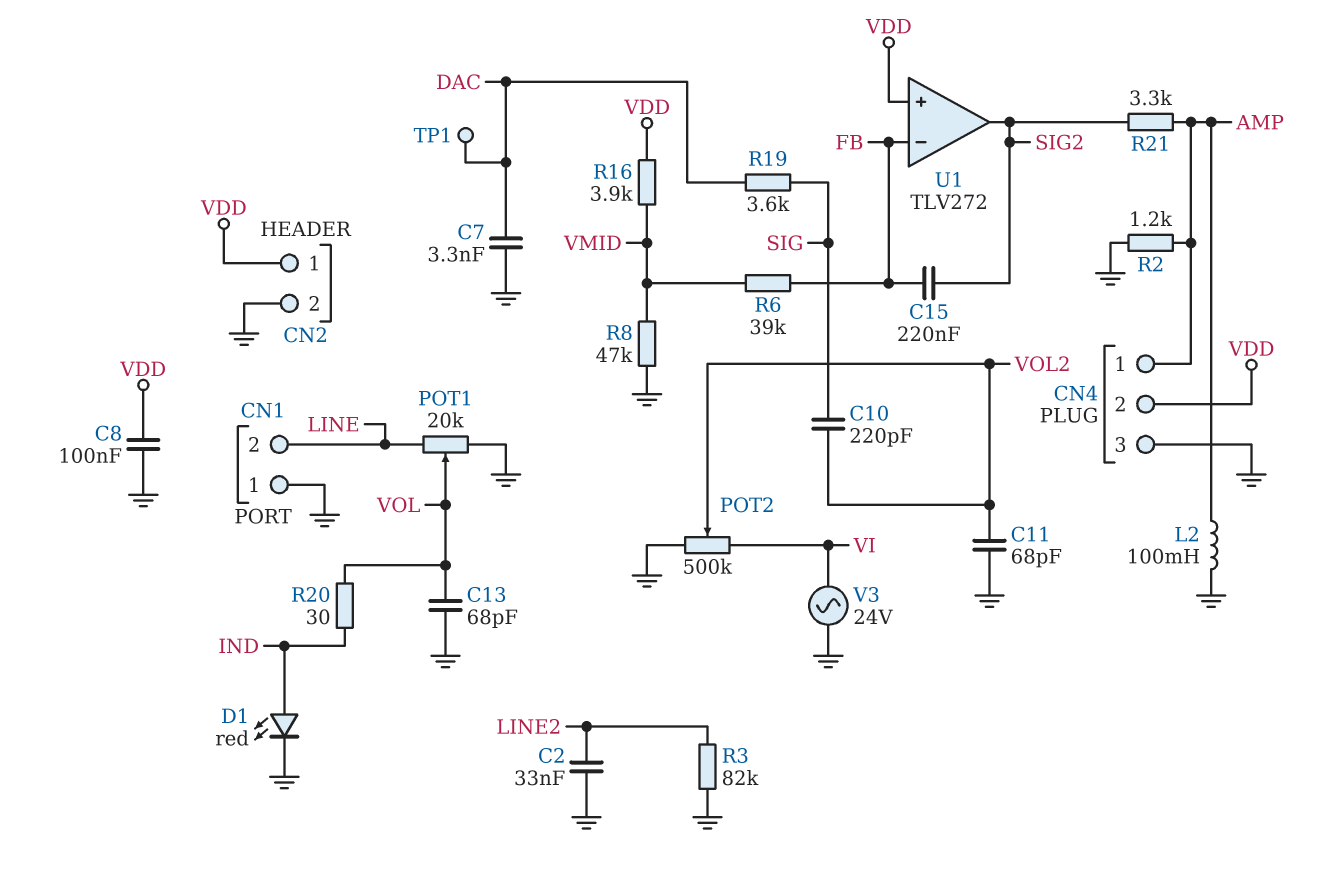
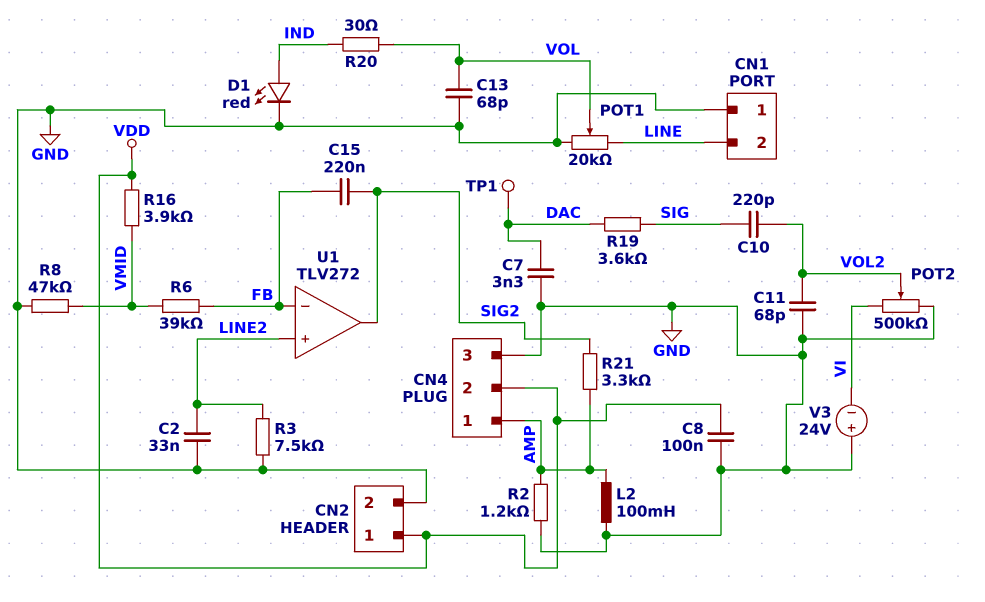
R3: 82k (GND, LINE2) -> 7.5k (GND, LINE2)
U1 pin in+: VDD -> LINE2
V3: AC 24V (GND, VI) -> 24V (plus GND, minus VI)

